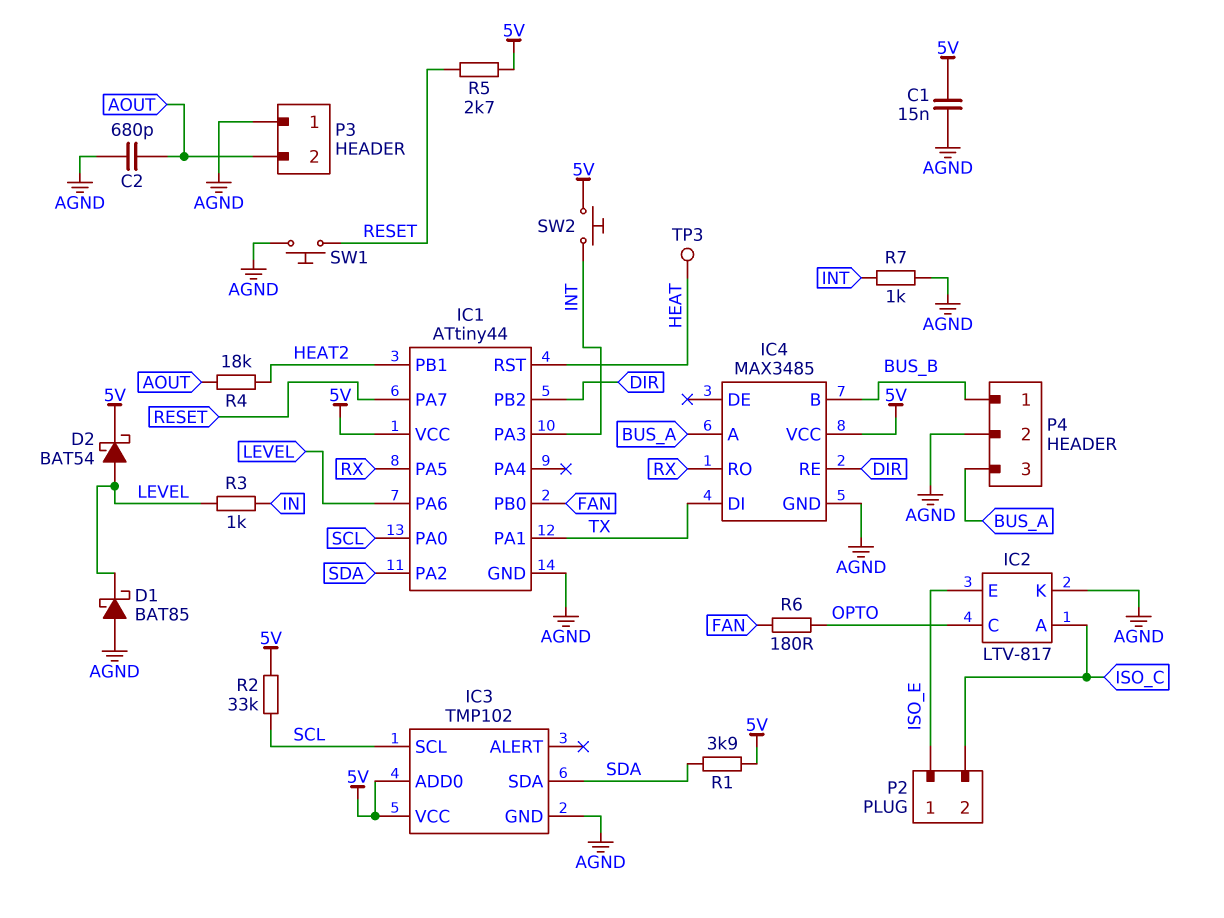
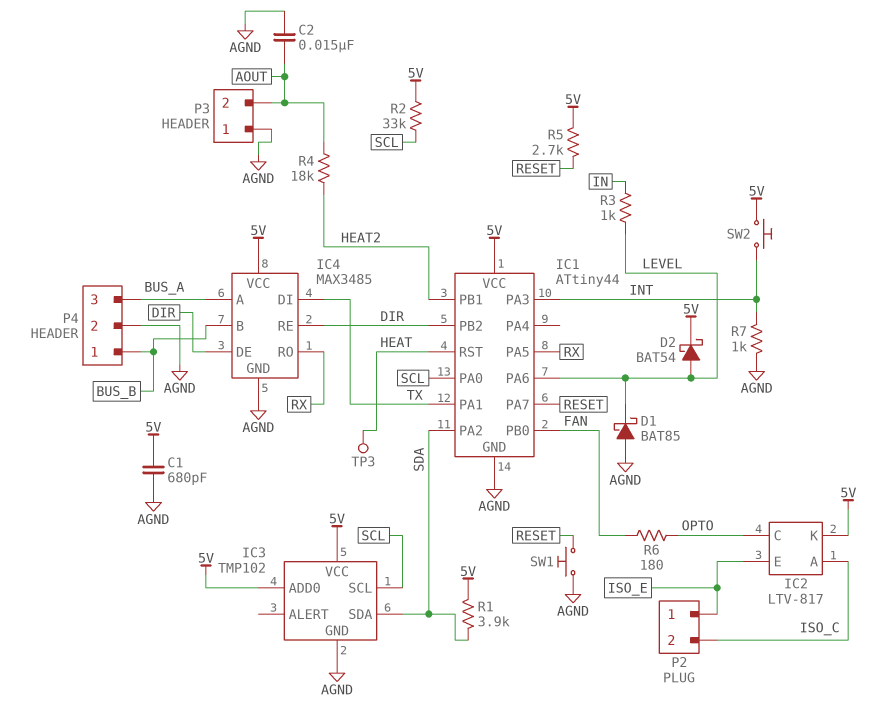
C1: 15nF (5V, AGND) -> 680pF (5V, AGND)
C2: 680pF (AGND, AOUT) -> 15nF (AGND, AOUT)
IC2 pin K: AGND -> 5V
IC4 pin DE: none -> DIR

